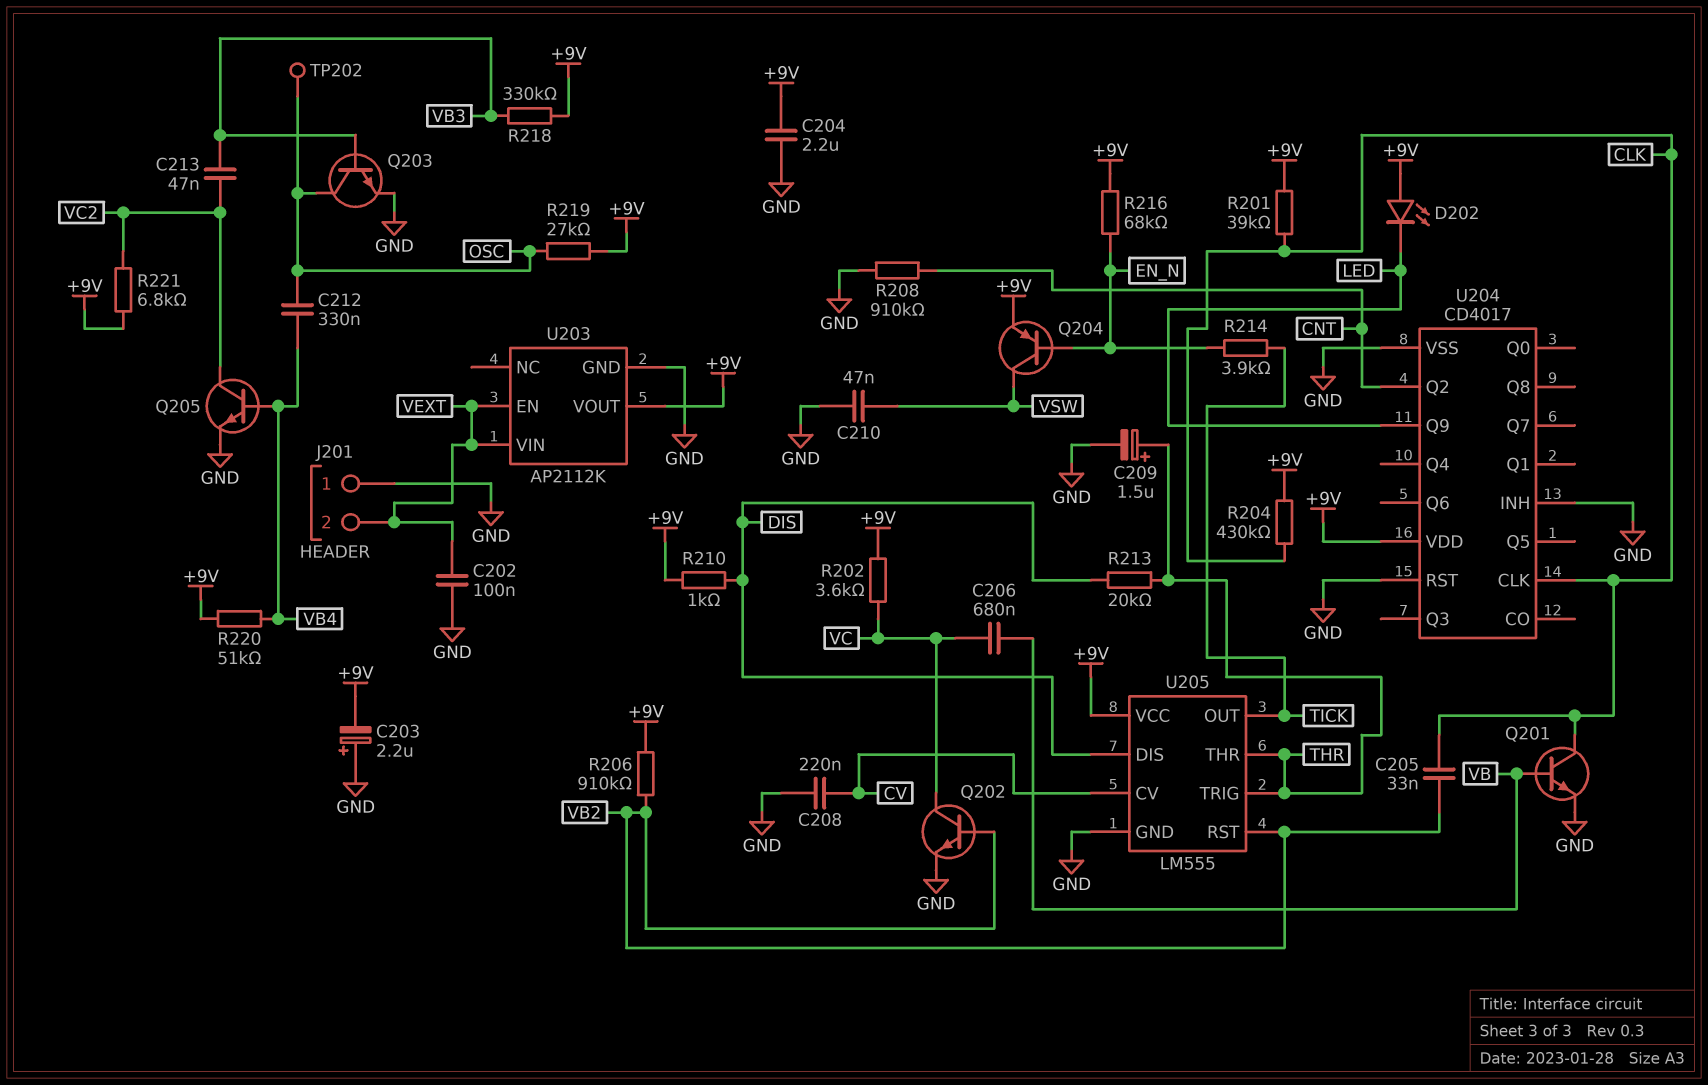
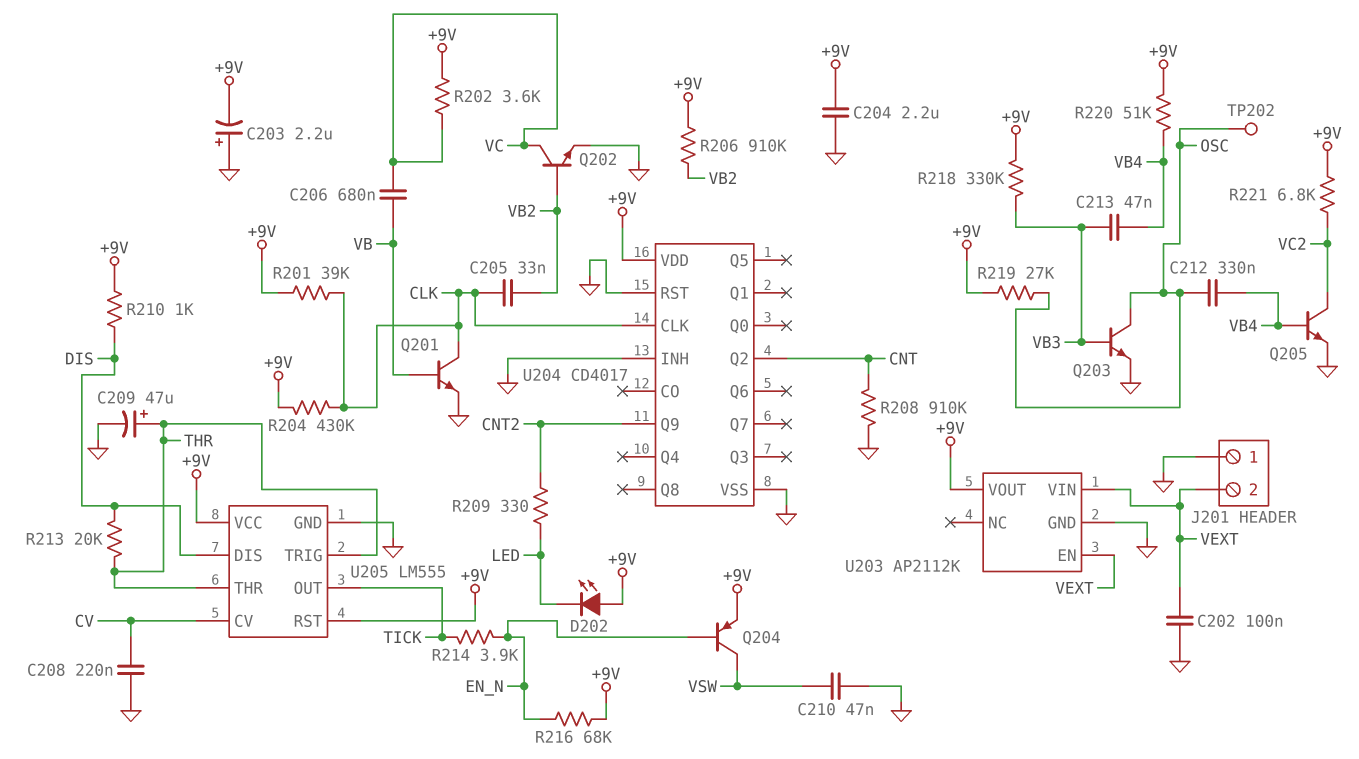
C209: 1.5uF (plus THR, minus GND) -> 47uF (plus THR, minus GND)
C213: 47nF (VB3, VC2) -> 47nF (VB3, VB4)
R209: none -> 330 (CNT2, LED)
U204 pin Q9: LED -> CNT2
U205 pin RST: VB2 -> +9V

